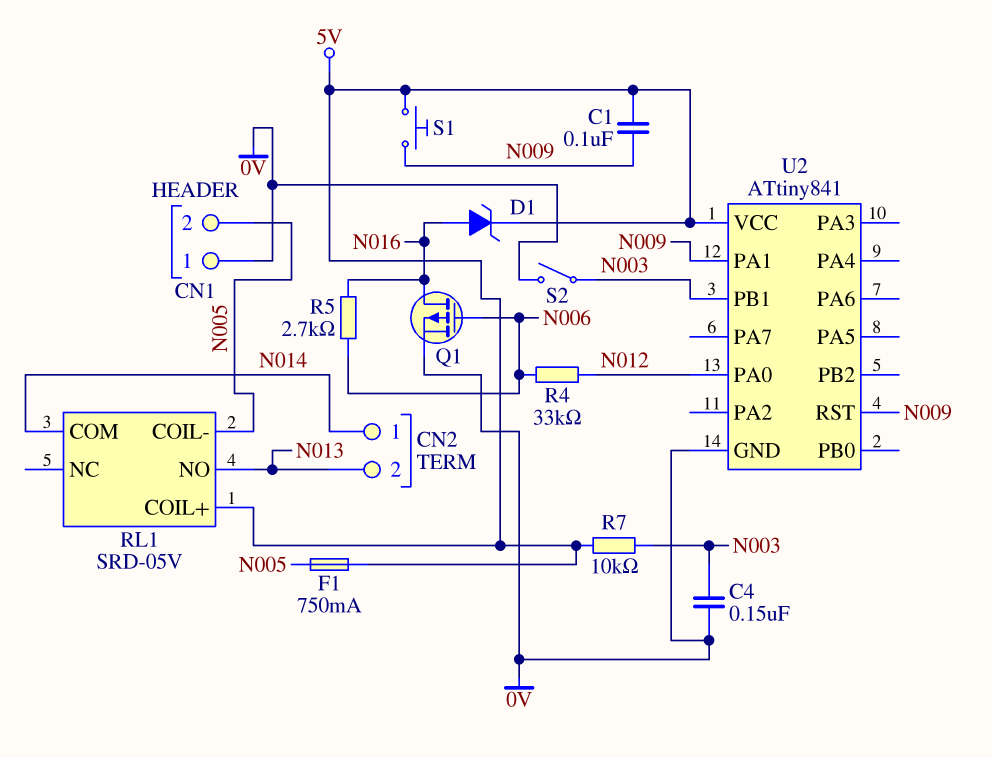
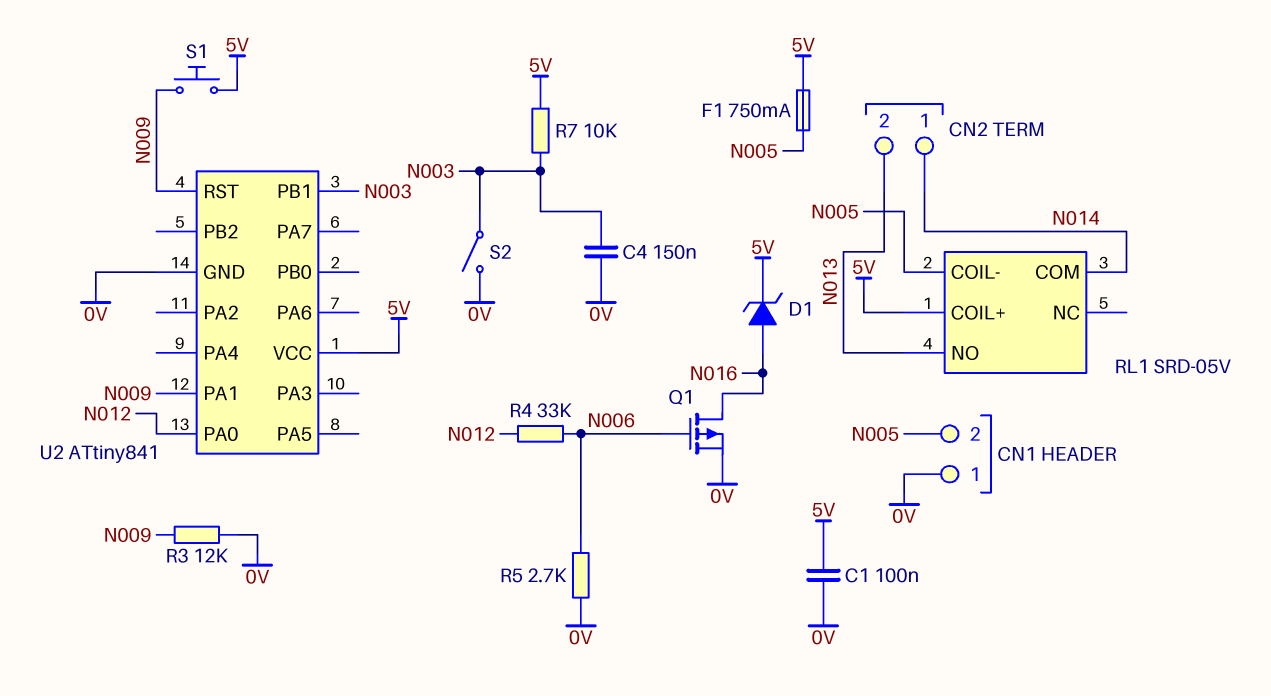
C1: 100nF (5V, N009) -> 100nF (0V, 5V)
R3: none -> 12k (0V, N009)
R5: 2.7k (N006, N016) -> 2.7k (0V, N006)

